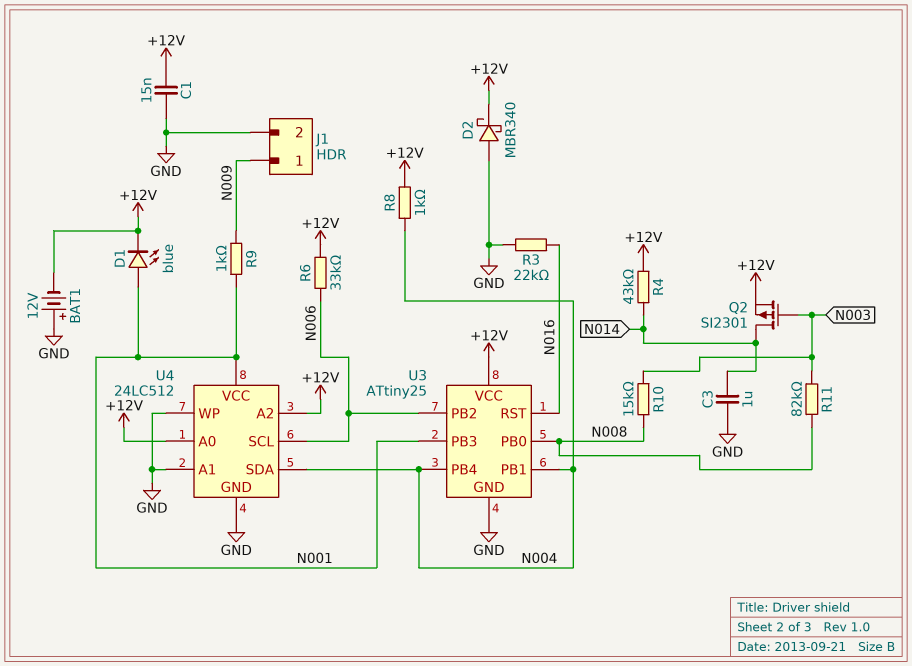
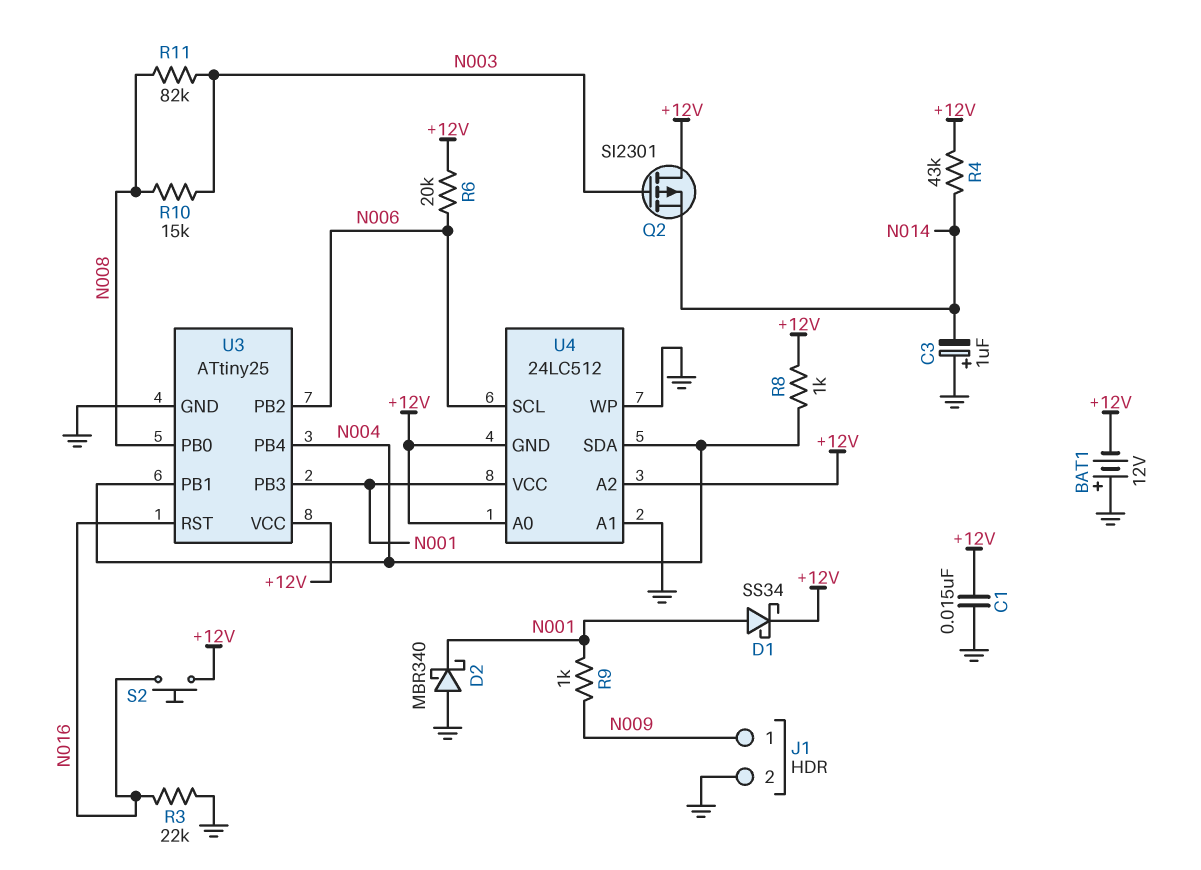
C3: 1uF (GND, N014) -> 1uF (plus GND, minus N014)
D1: LED blue (A N001, K +12V) -> schottky SS34 (A N001, K +12V)
D2: schottky MBR340 (A GND, K +12V) -> schottky MBR340 (A GND, K N001)
Q2: PMOS SI2301 (G N003, D N014, S +12V) -> PMOS SI2301 (G N003, D +12V, S N014)
R6: 33k (+12V, N006) -> 20k (+12V, N006)
S2: none -> button (+12V, N016)
U4 pin GND: GND -> +12V

